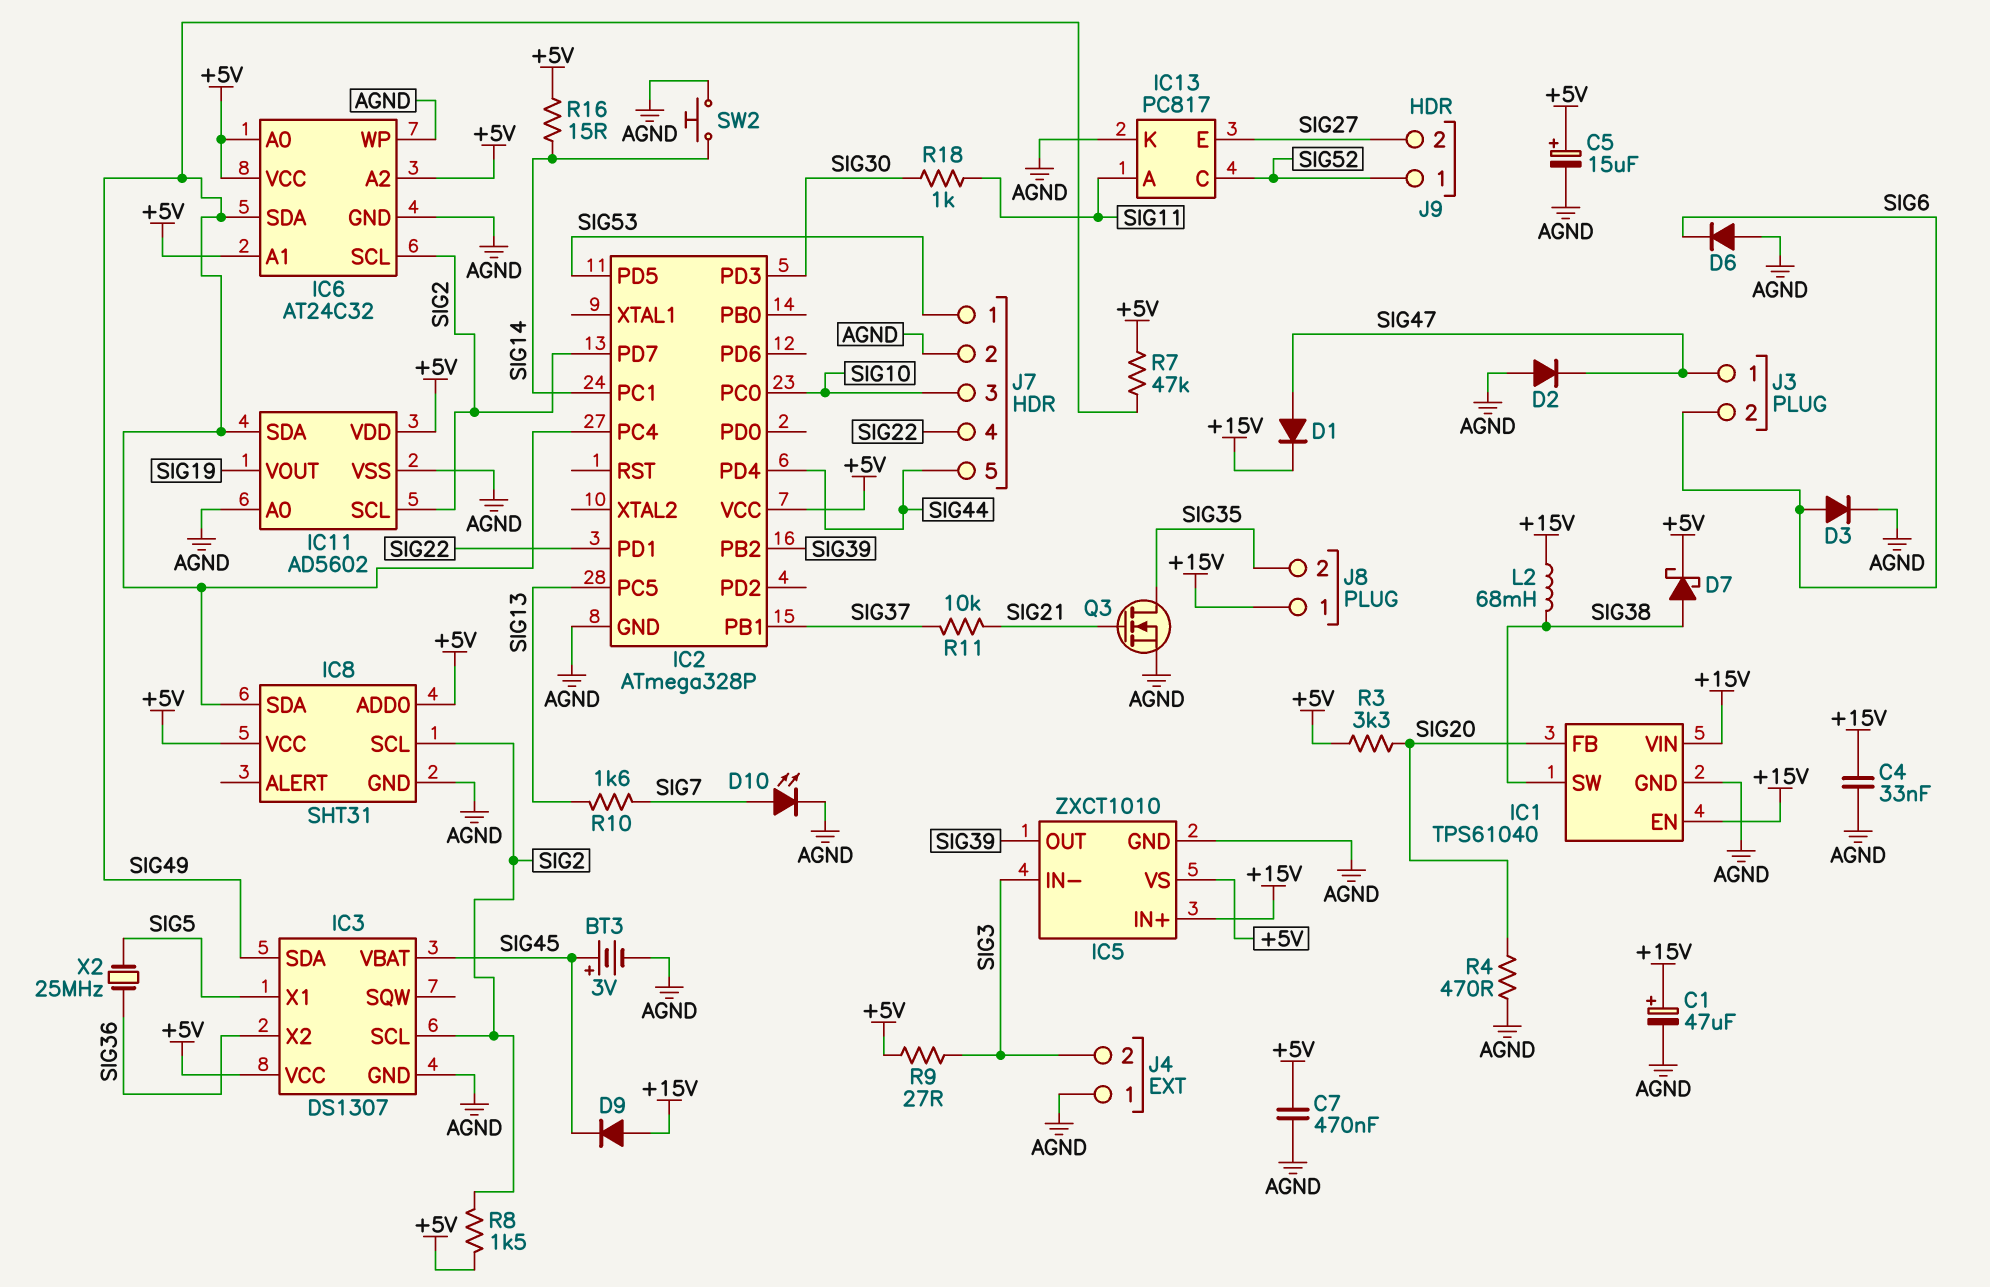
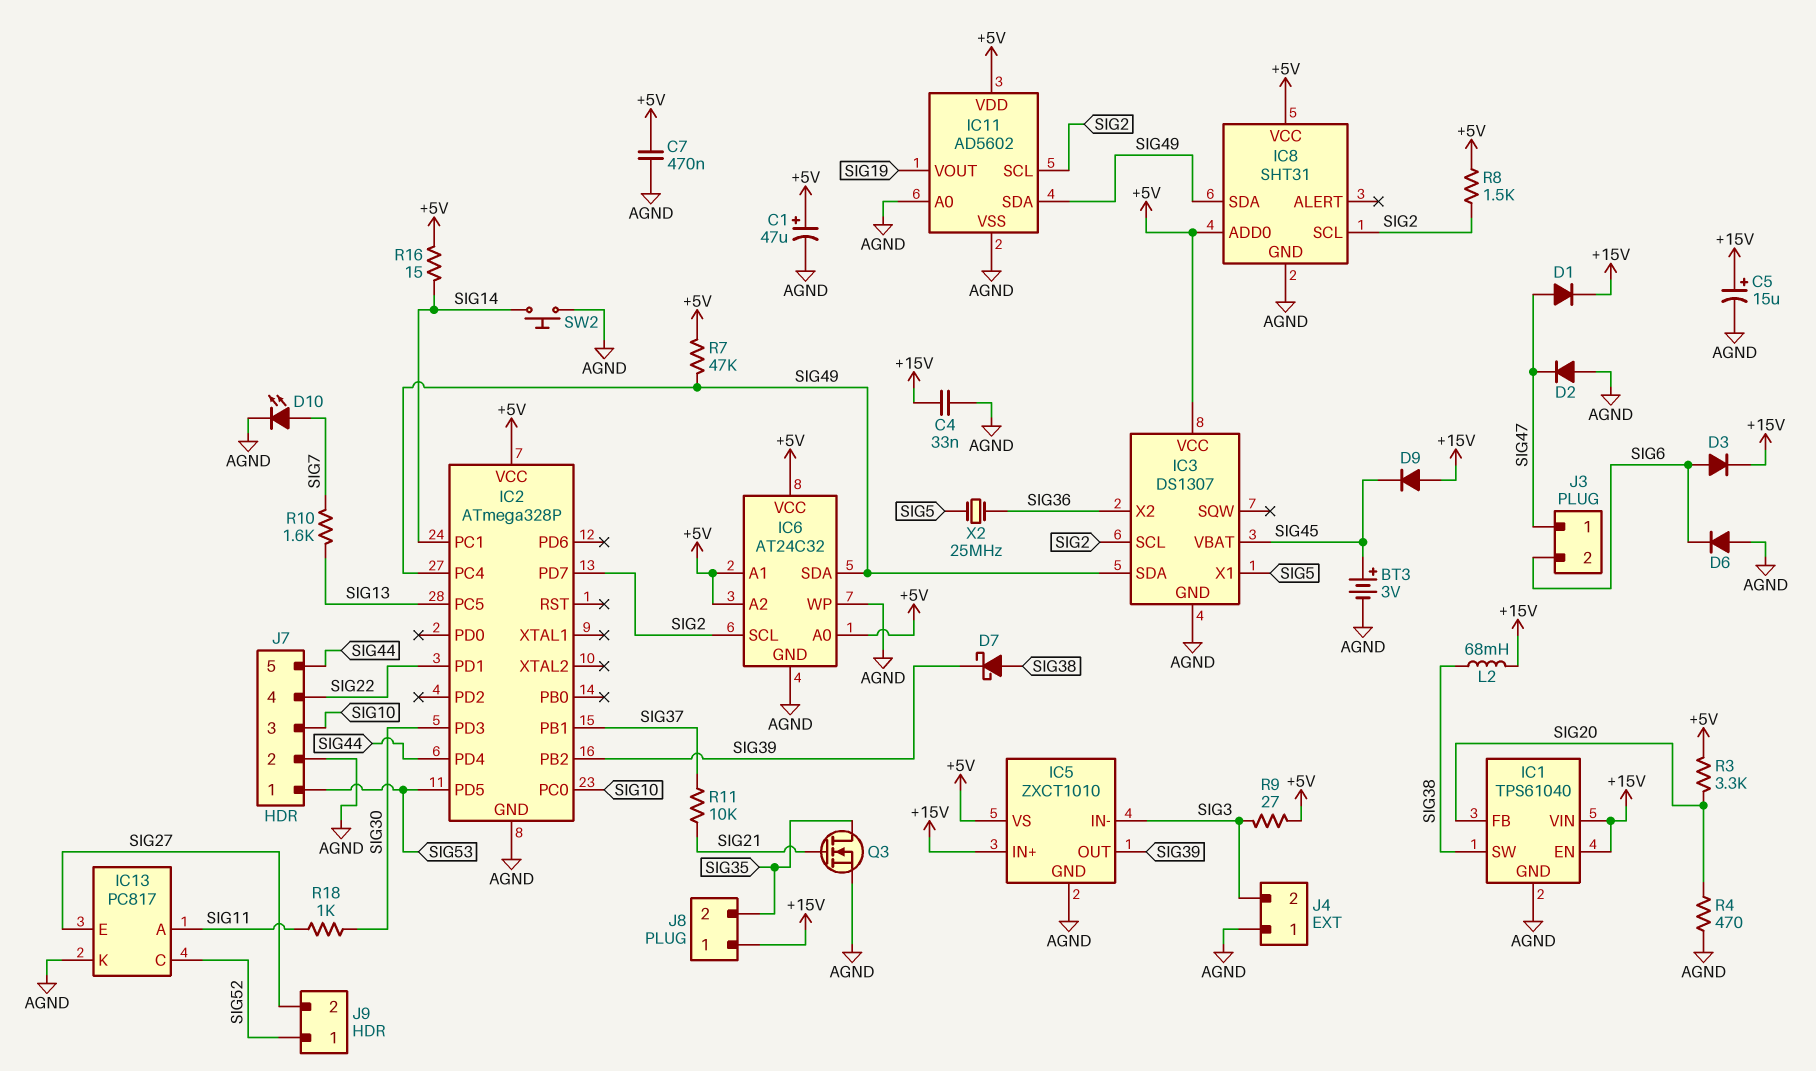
C1: 47uF (plus +15V, minus AGND) -> 47uF (plus +5V, minus AGND)
C5: 15uF (plus +5V, minus AGND) -> 15uF (plus +15V, minus AGND)
D3: diode (A SIG6, K AGND) -> diode (A SIG6, K +15V)
D7: schottky (A SIG38, K +5V) -> schottky (A SIG38, K SIG39)

